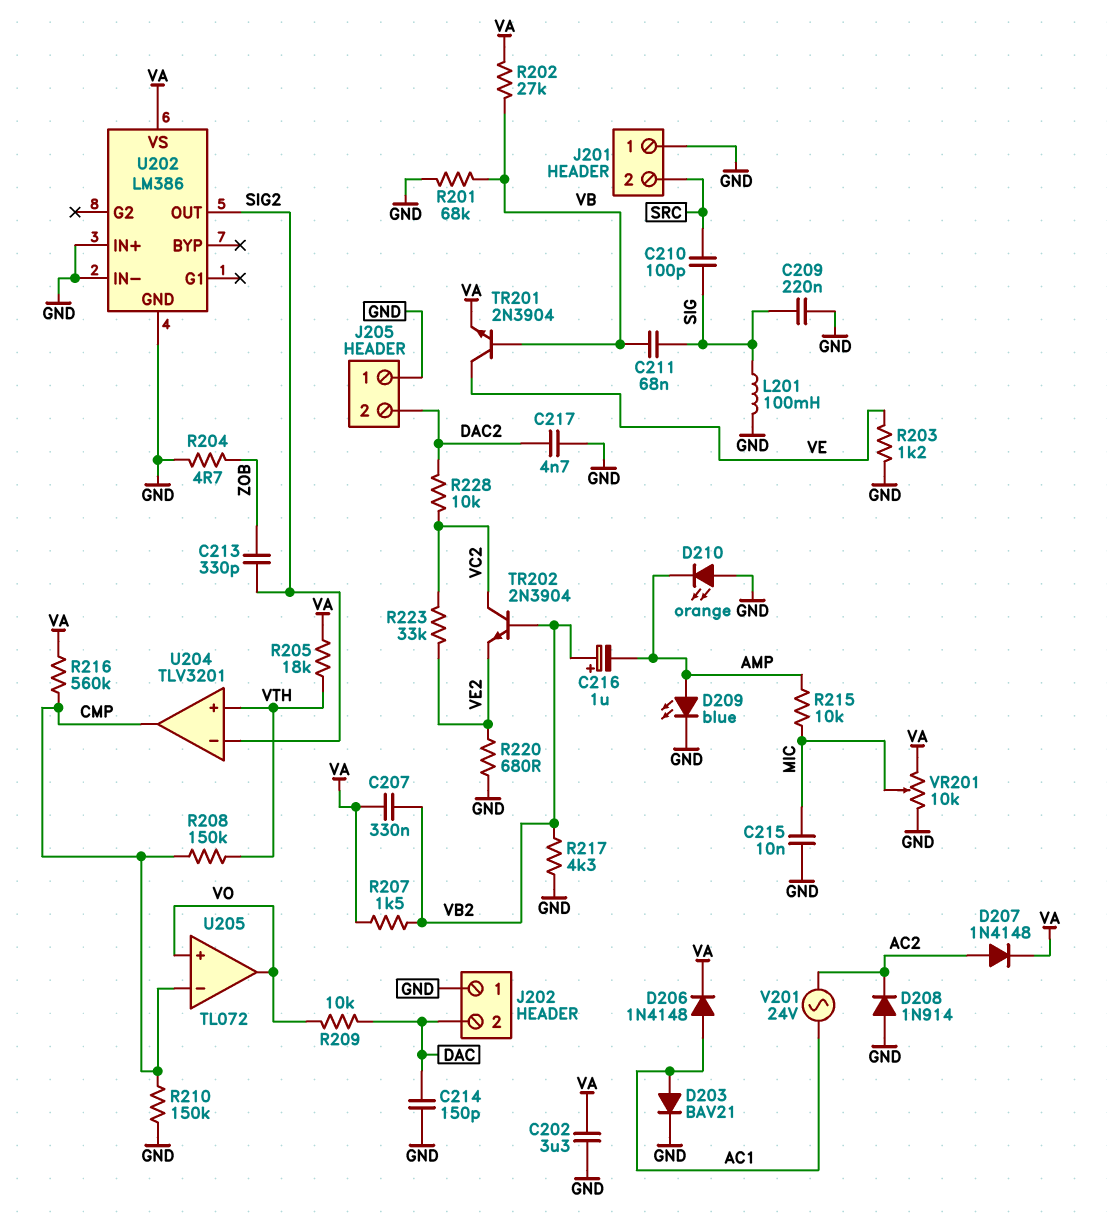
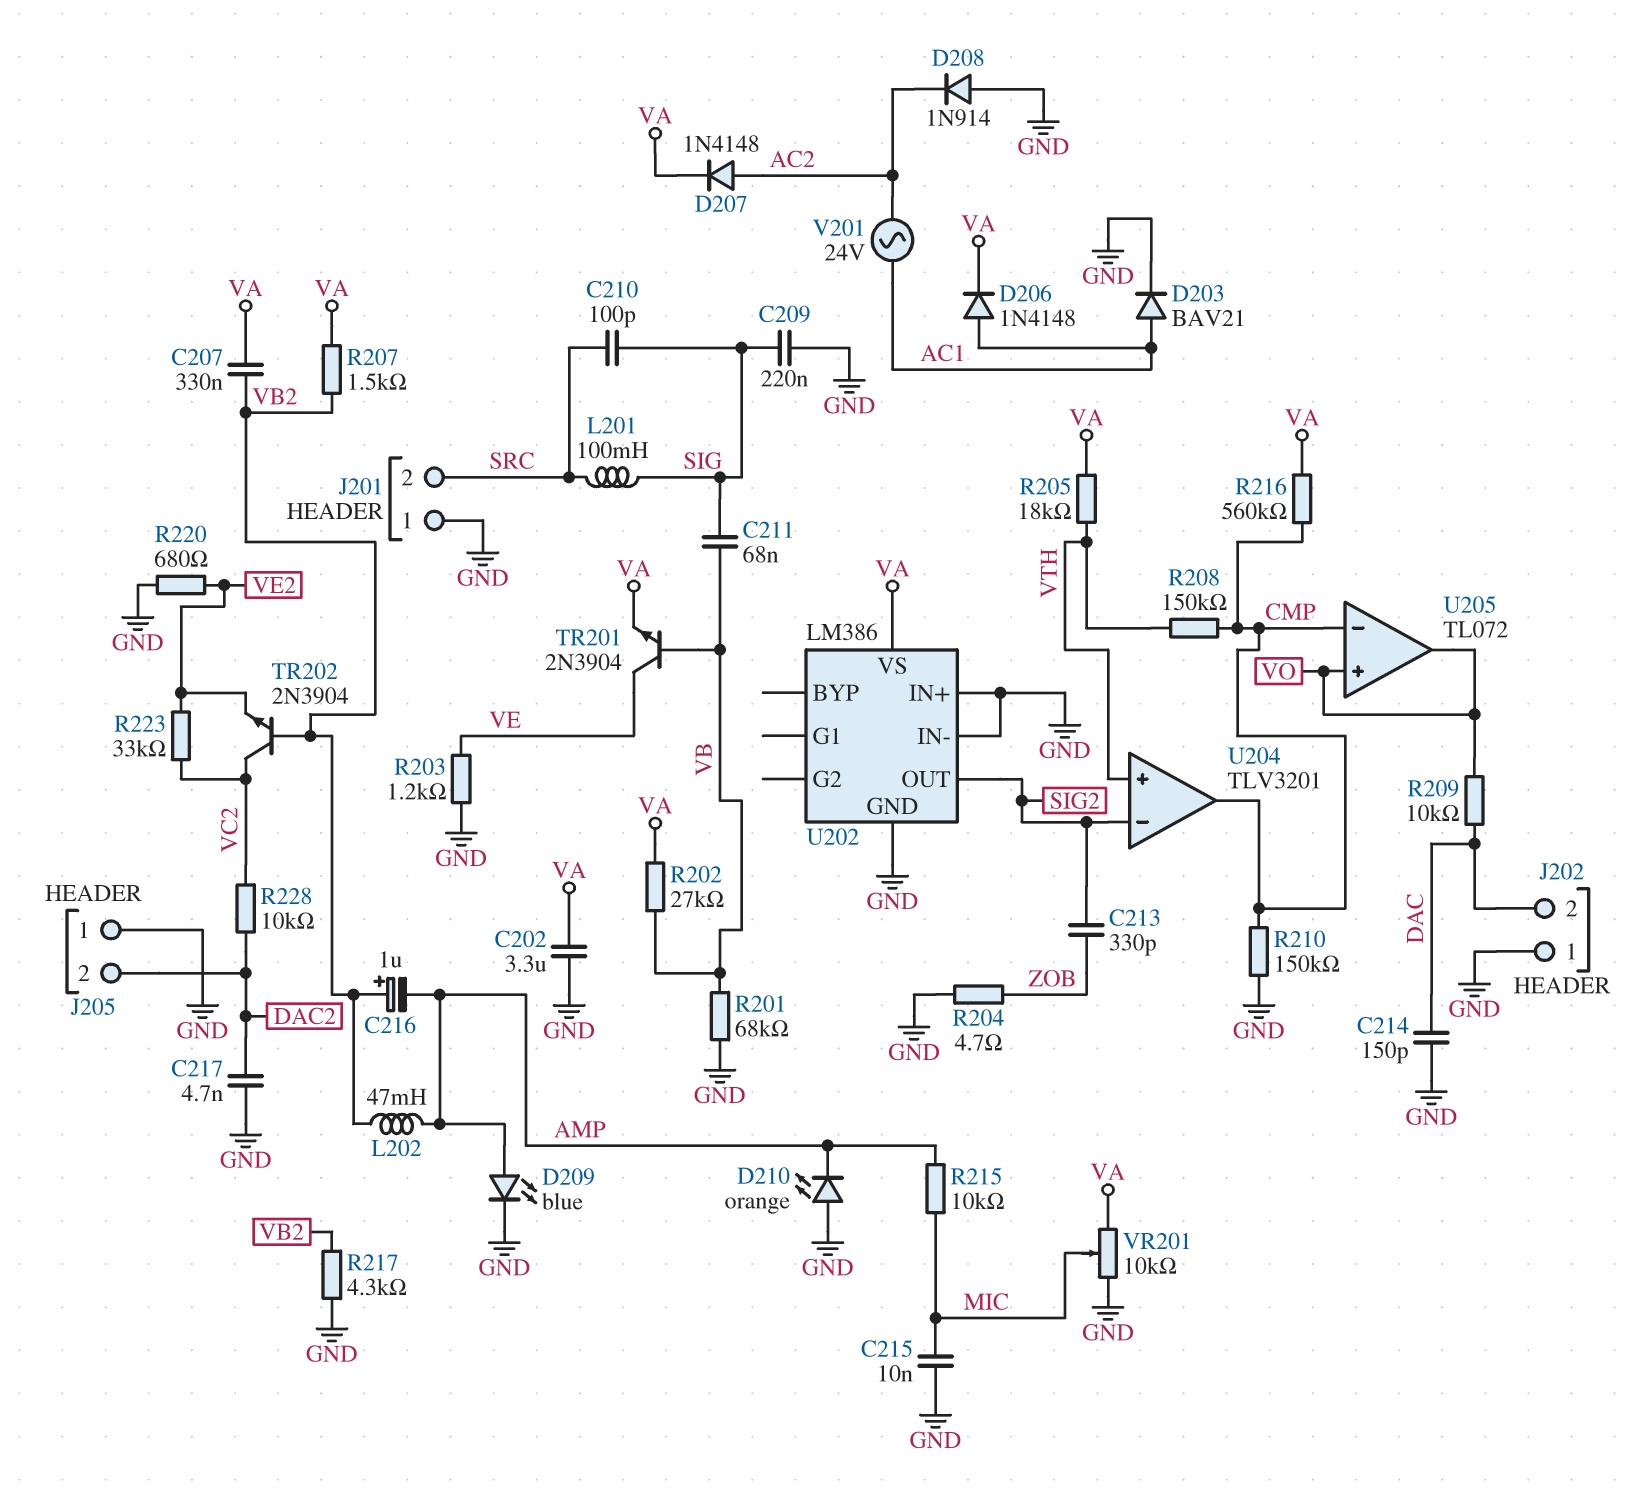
L201: 100mH (GND, SIG) -> 100mH (SIG, SRC)
L202: none -> 47mH (AMP, VB2)

